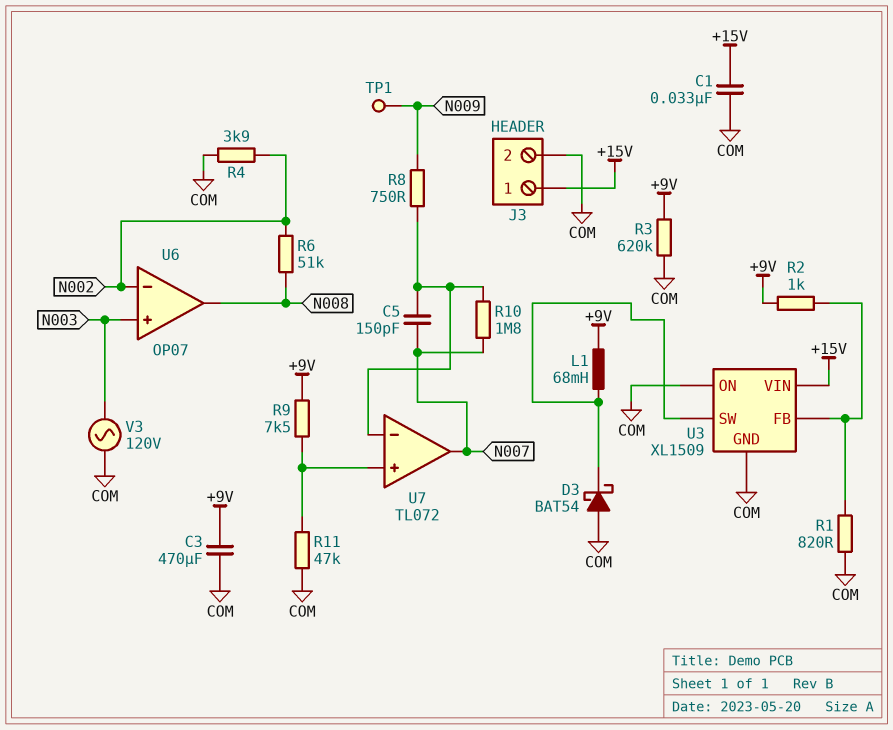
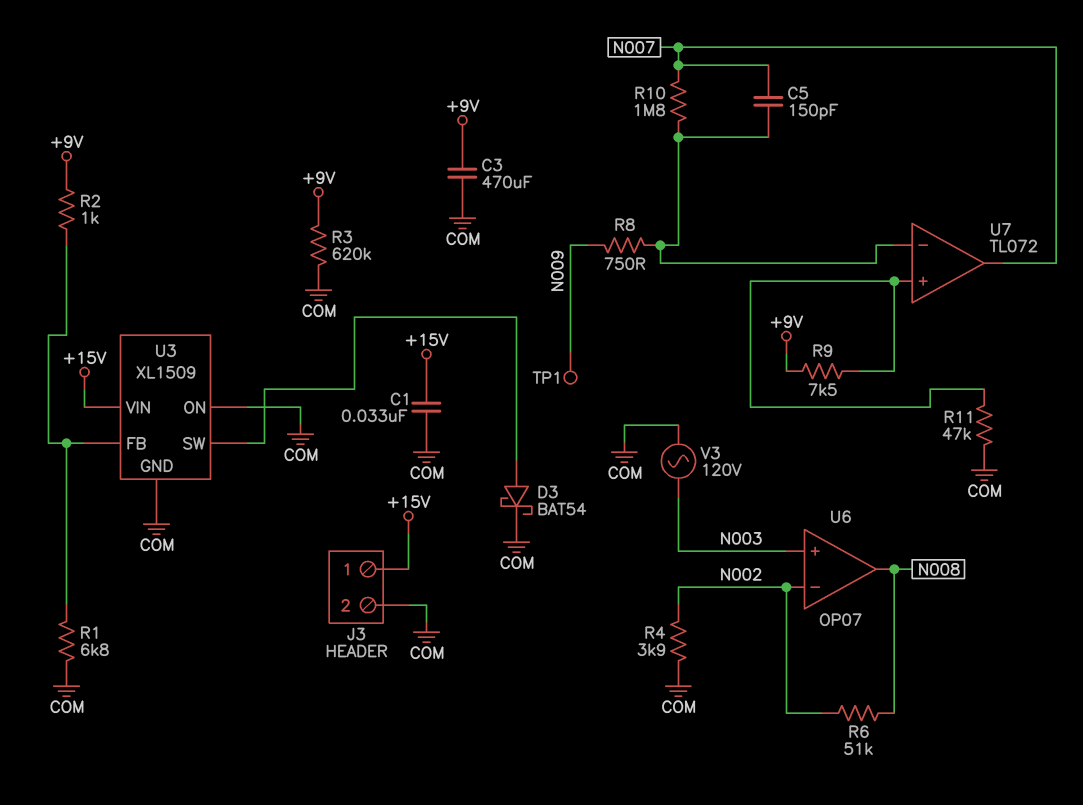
D3: schottky BAT54 (A COM, K U3/SW) -> schottky BAT54 (A U3/SW, K COM)
L1: 68mH (+9V, U3/SW) -> none
R1: 820 (COM, U3/FB) -> 6.8k (COM, U3/FB)

